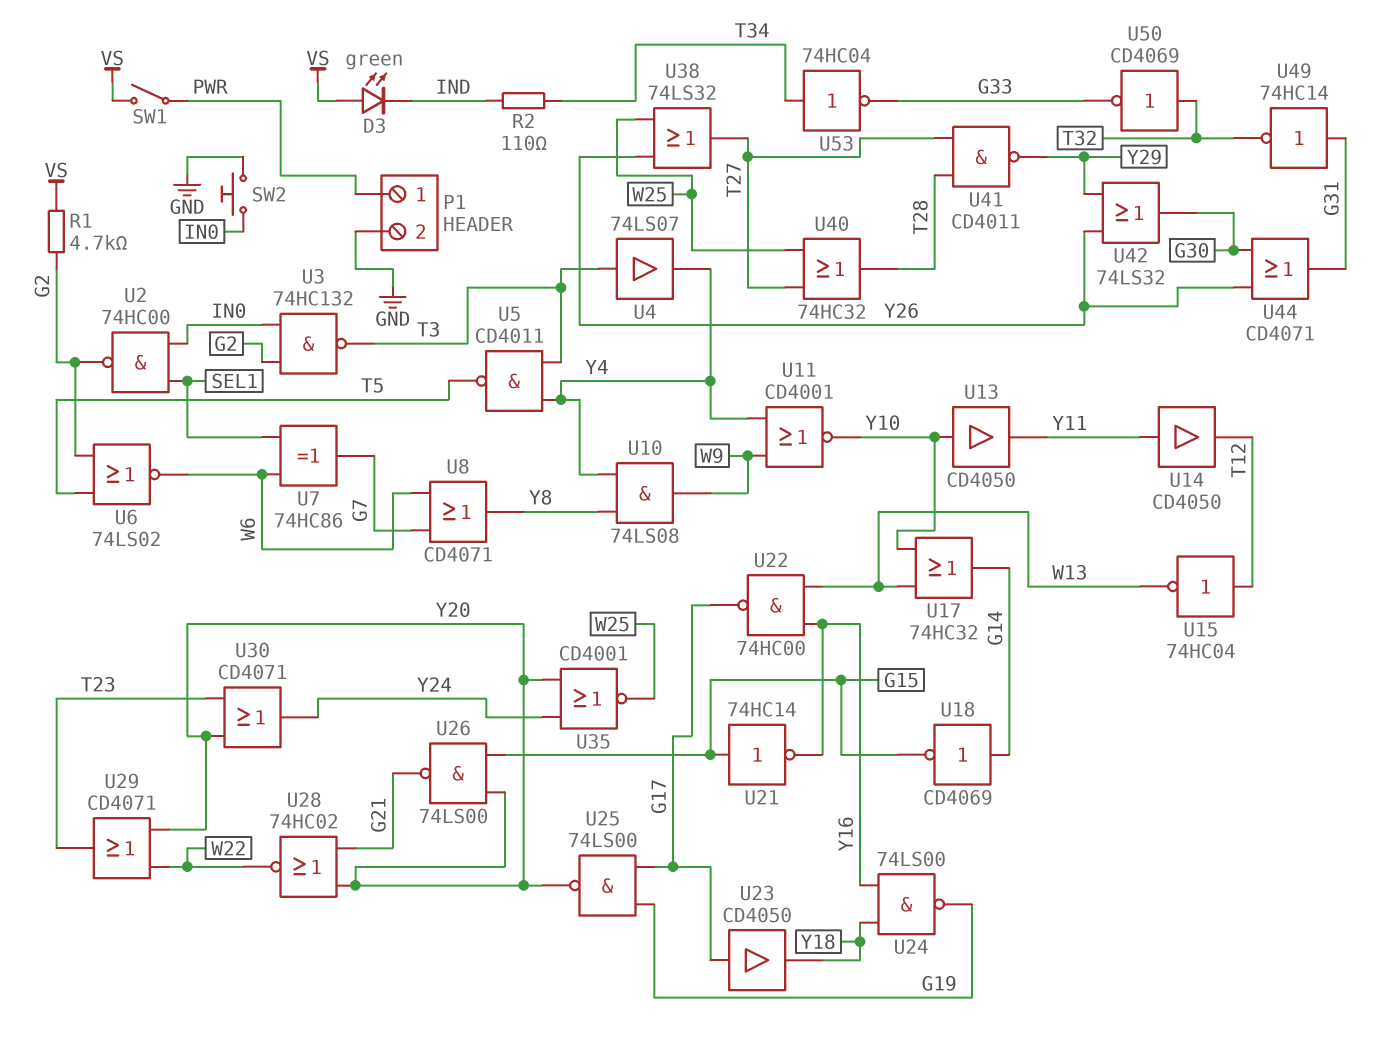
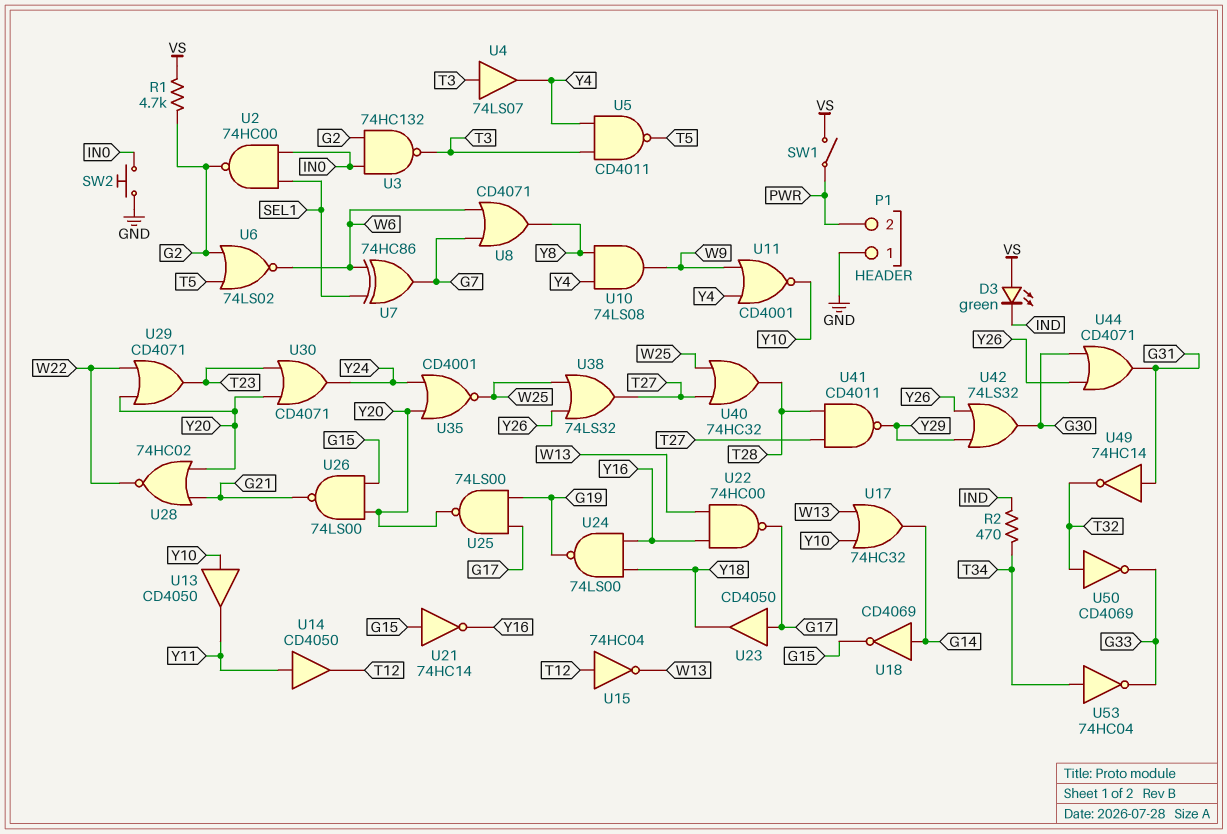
P1 pin 1: PWR -> GND
P1 pin 2: GND -> PWR
R2: 110 (IND, T34) -> 470 (IND, T34)

